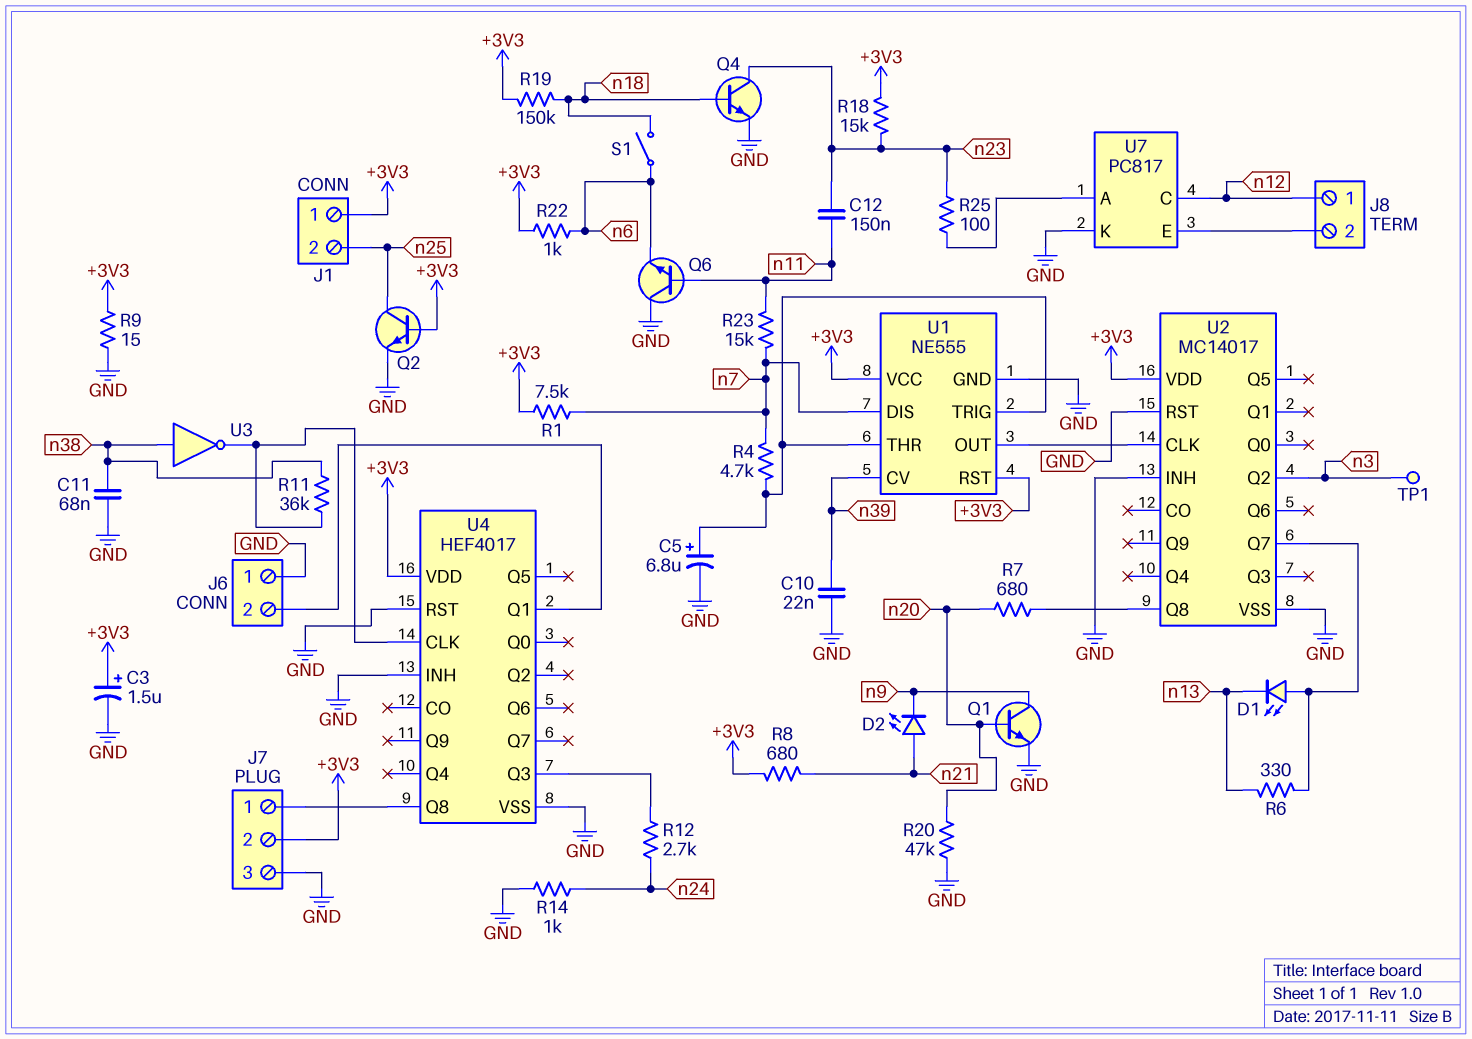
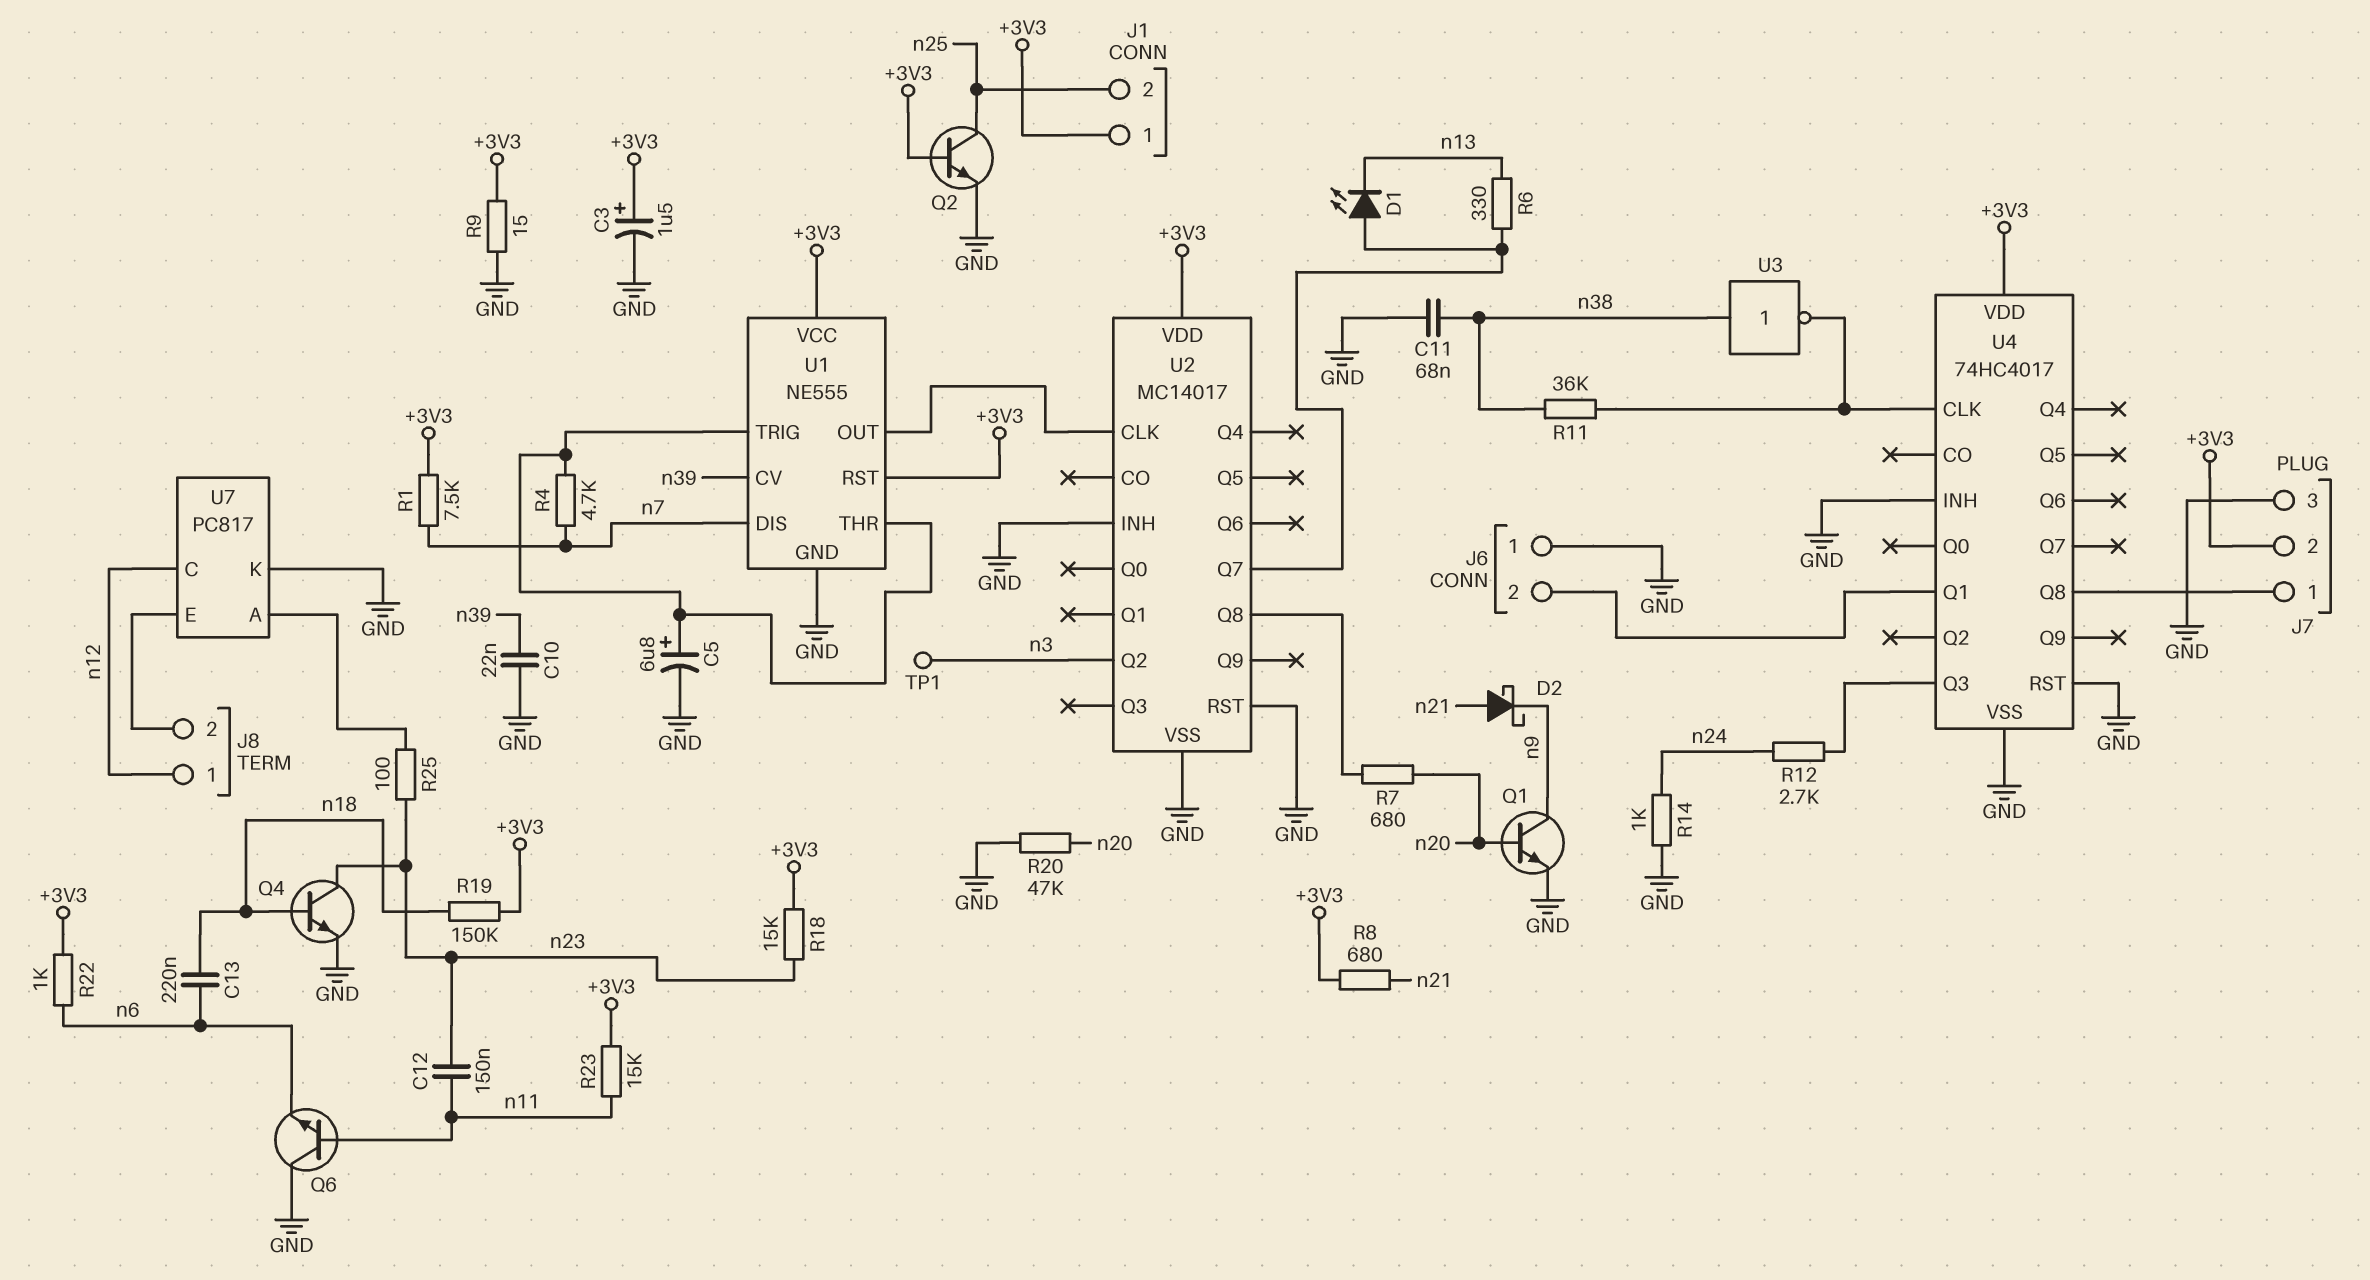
C13: none -> 220nF (n6, n18)
D2: LED (A n21, K n9) -> schottky (A n21, K n9)
R23: 15k (n7, n11) -> 15k (+3V3, n11)
S1: switch (n6, n18) -> none
U4: HEF4017 -> 74HC4017

